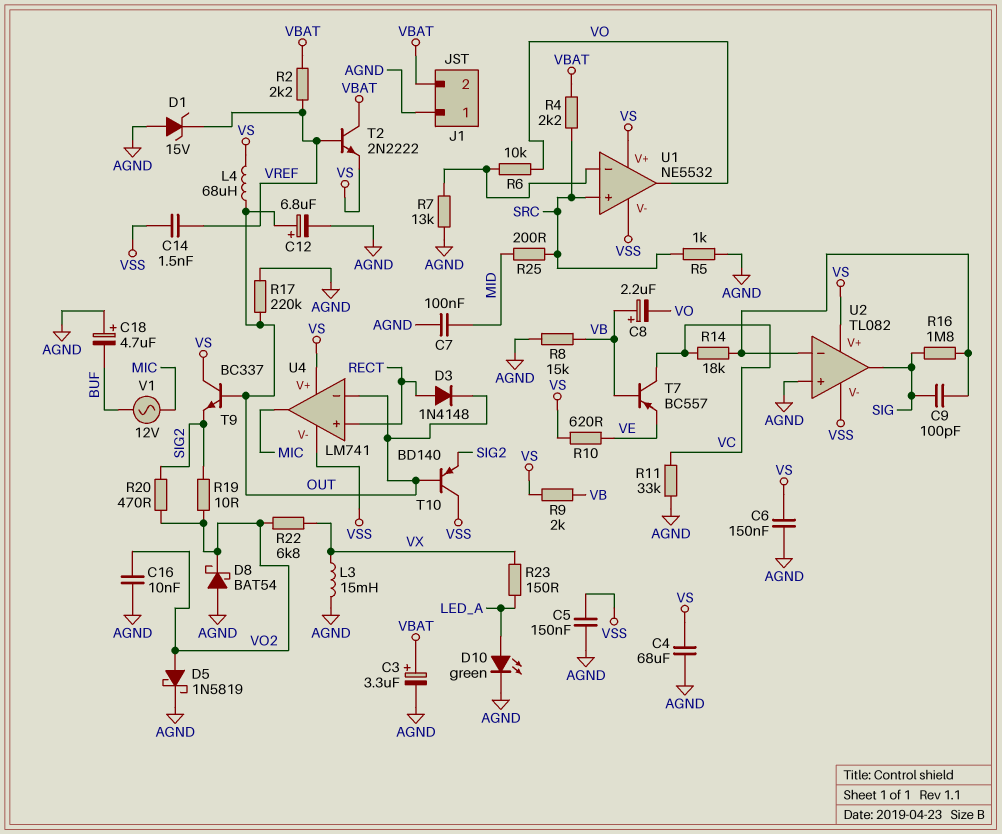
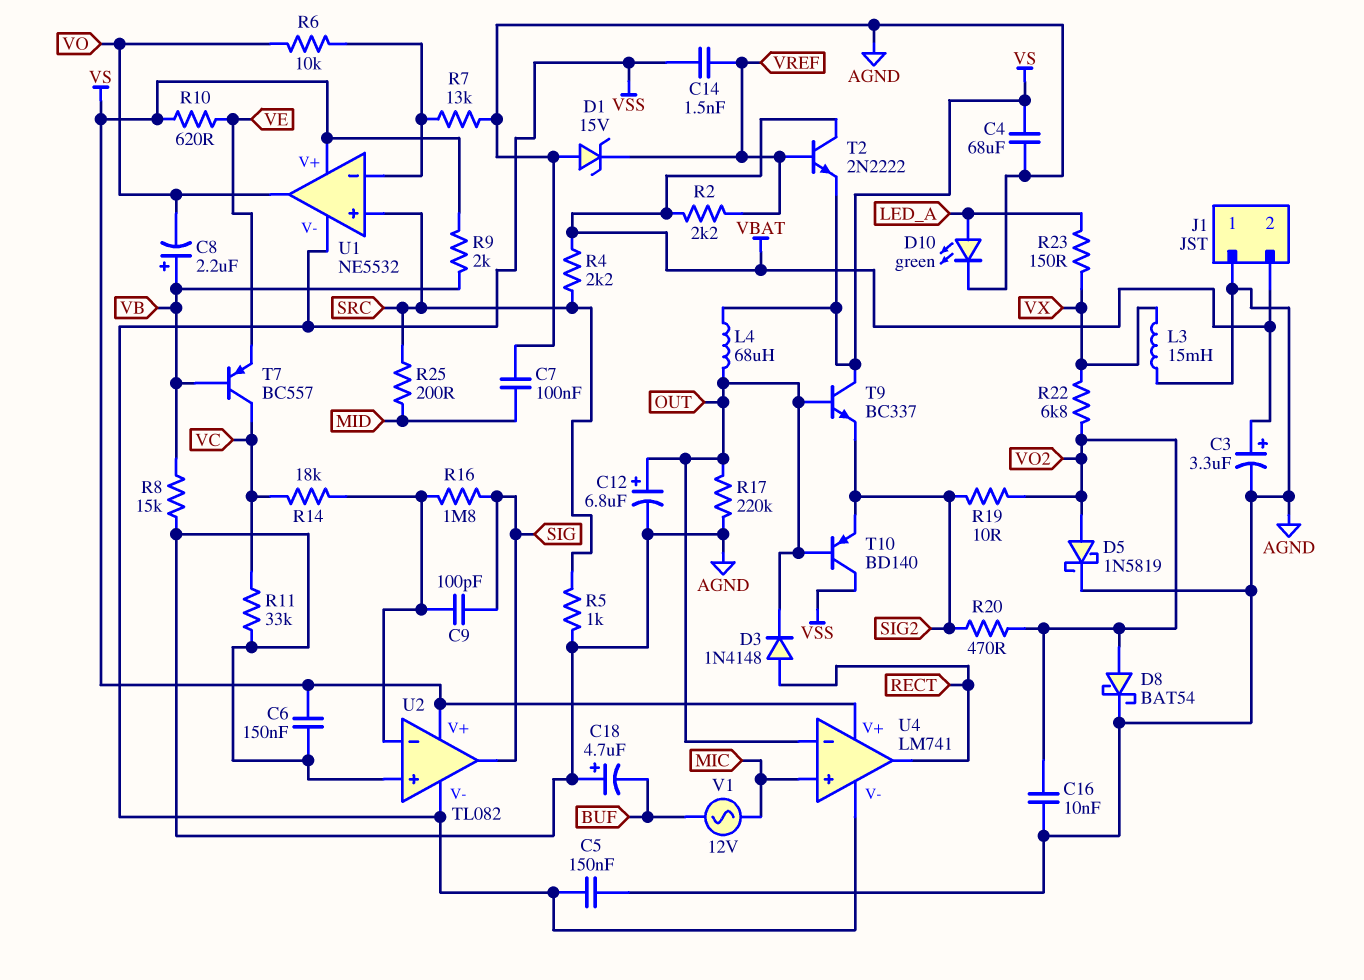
D8: schottky BAT54 (A AGND, K VO2) -> schottky BAT54 (A VO2, K AGND)
U4 pin in+: RECT -> MIC
U4 pin out: MIC -> RECT

